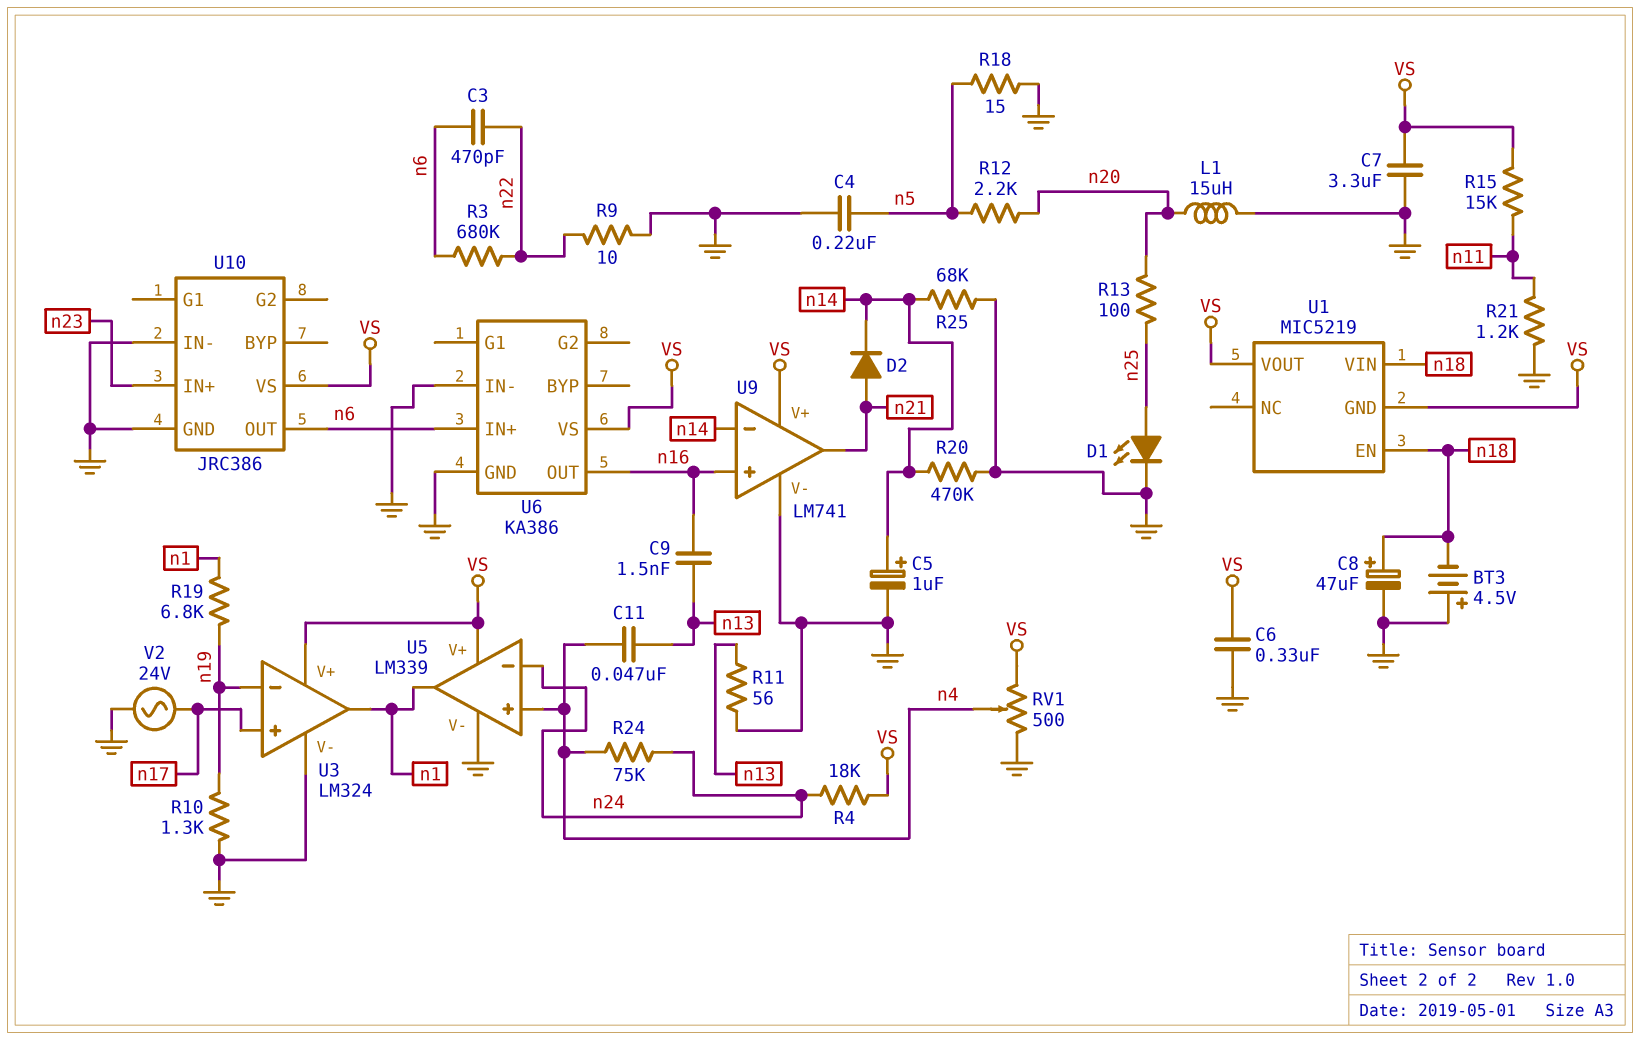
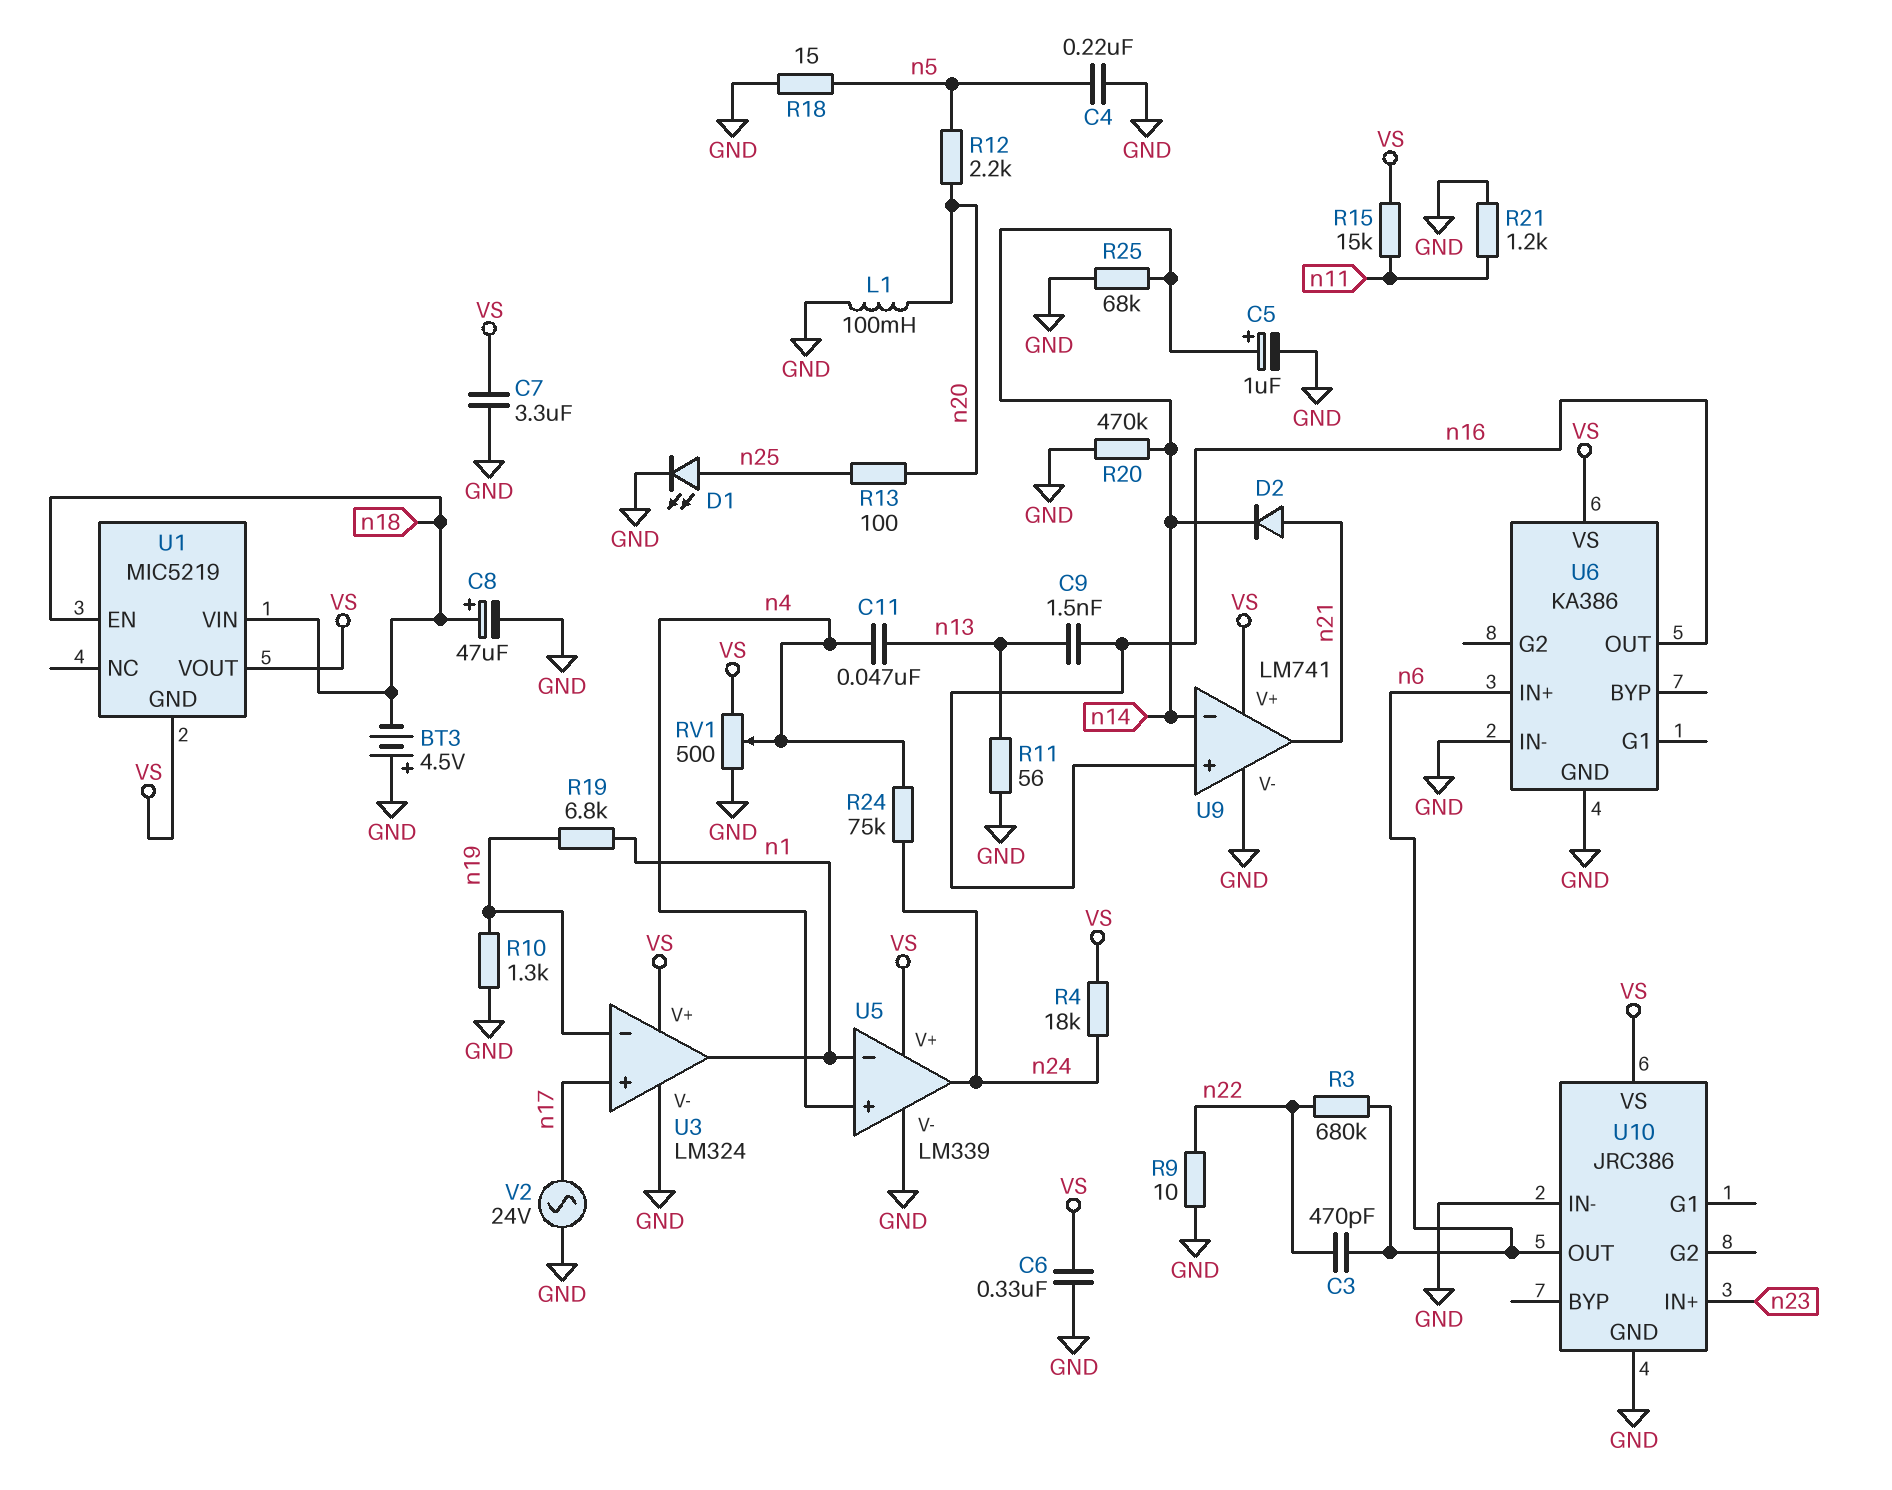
L1: 15uH (GND, n20) -> 100mH (GND, n20)
U5 pin in-: n24 -> n1
U5 pin out: n1 -> n24

